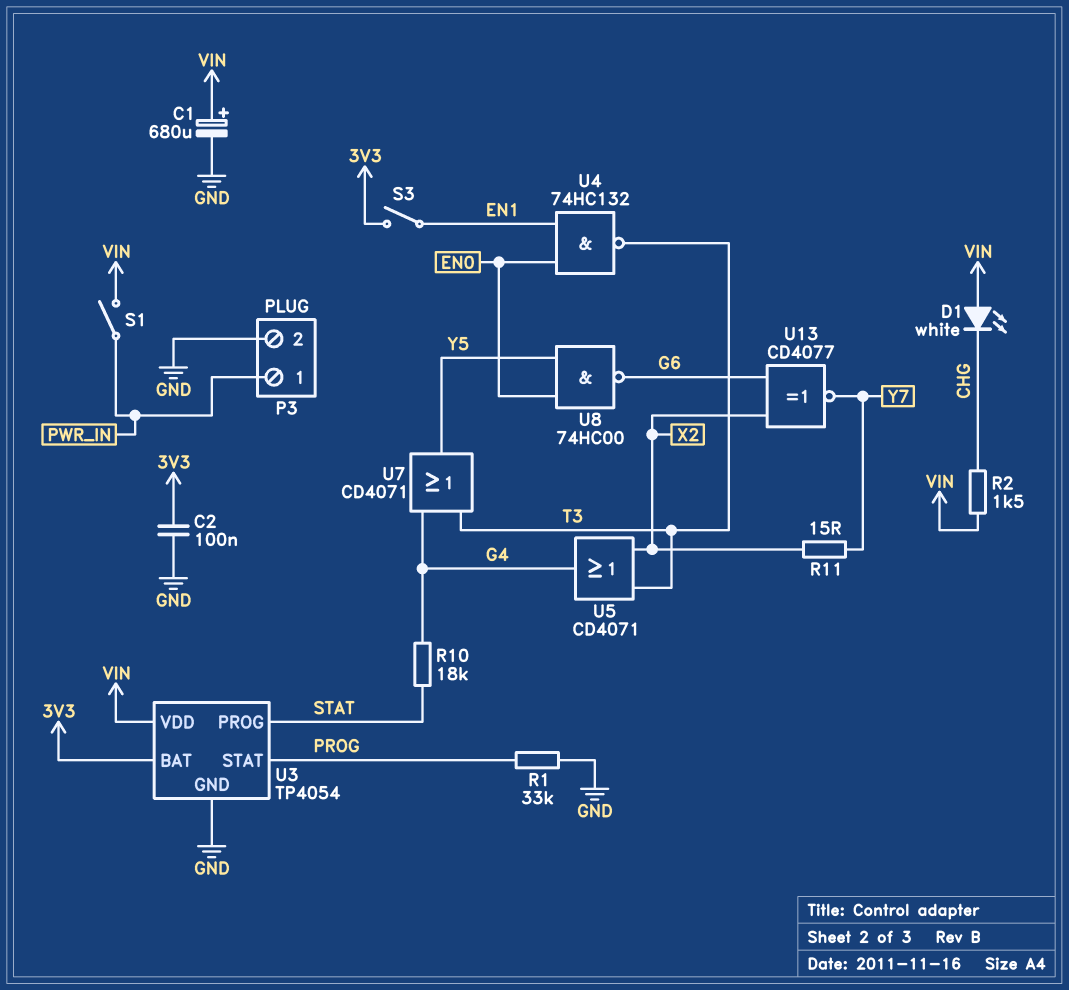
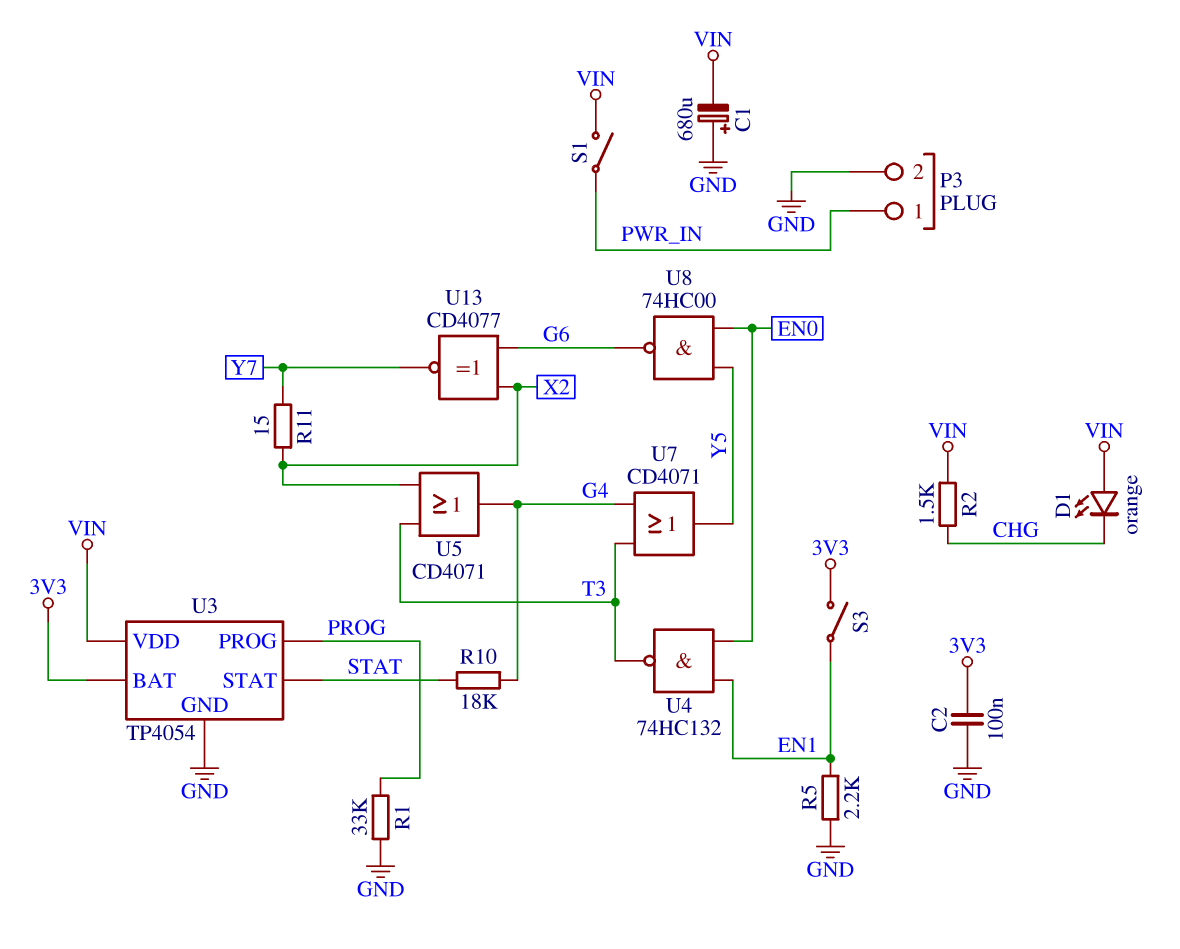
C1: 680uF (plus VIN, minus GND) -> 680uF (plus GND, minus VIN)
D1: LED white (A VIN, K CHG) -> LED orange (A VIN, K CHG)
R5: none -> 2.2k (EN1, GND)
U3 pin PROG: STAT -> PROG
U3 pin STAT: PROG -> STAT

